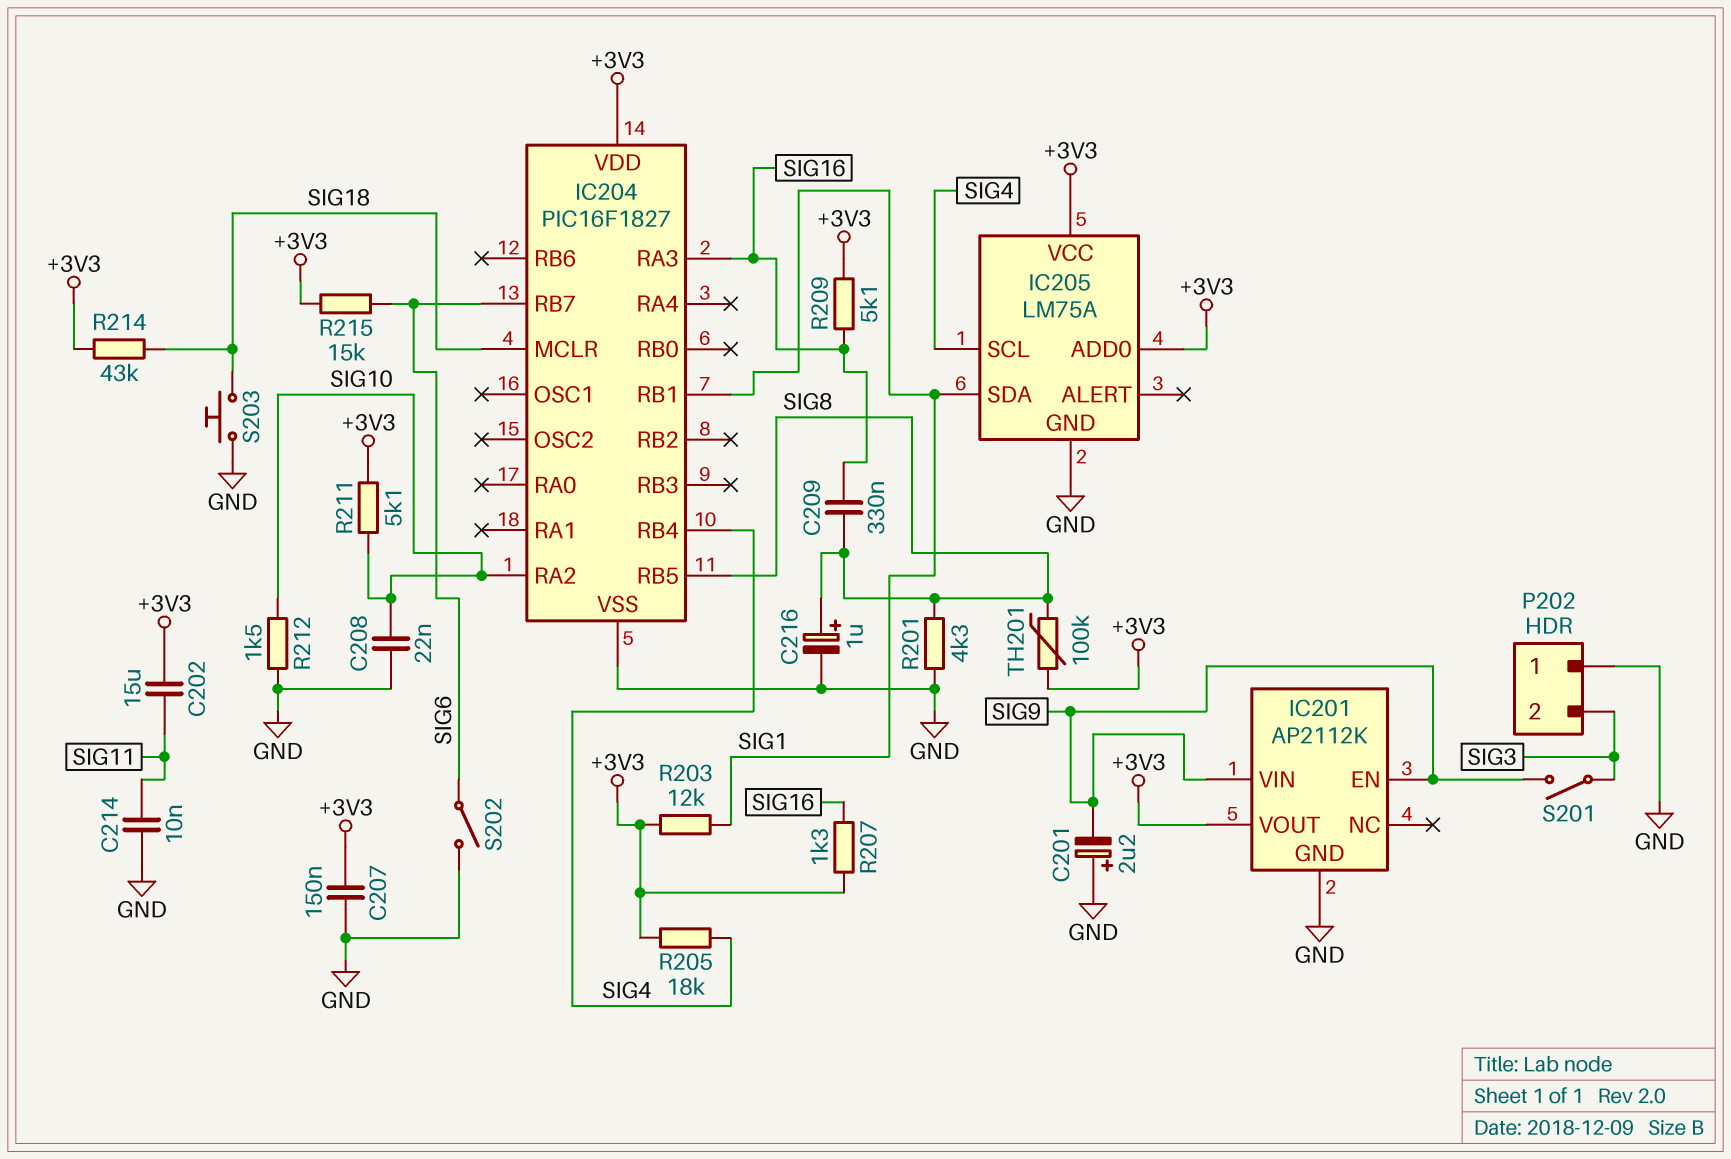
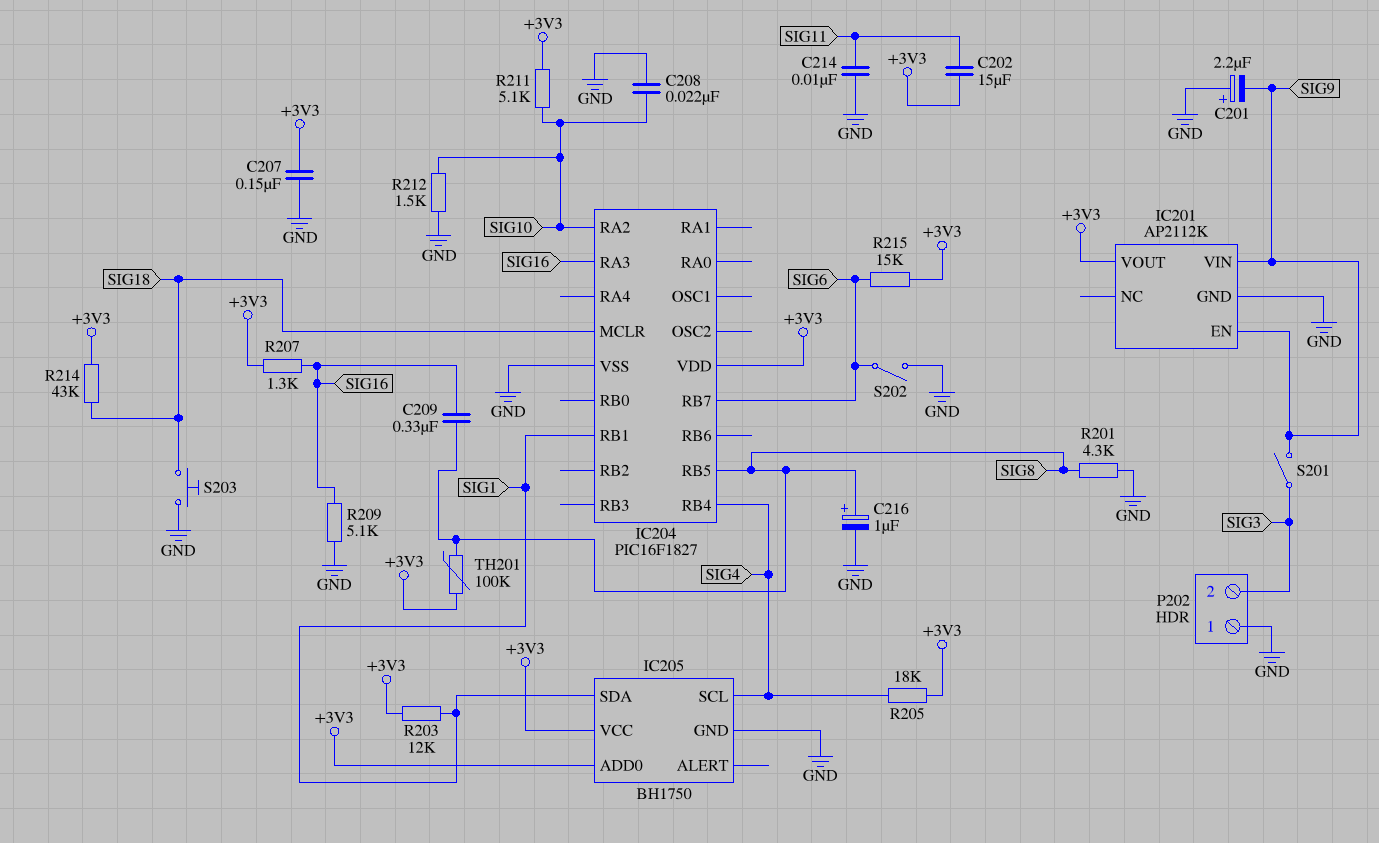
IC205: LM75A -> BH1750
R209: 5.1k (+3V3, SIG16) -> 5.1k (GND, SIG16)

